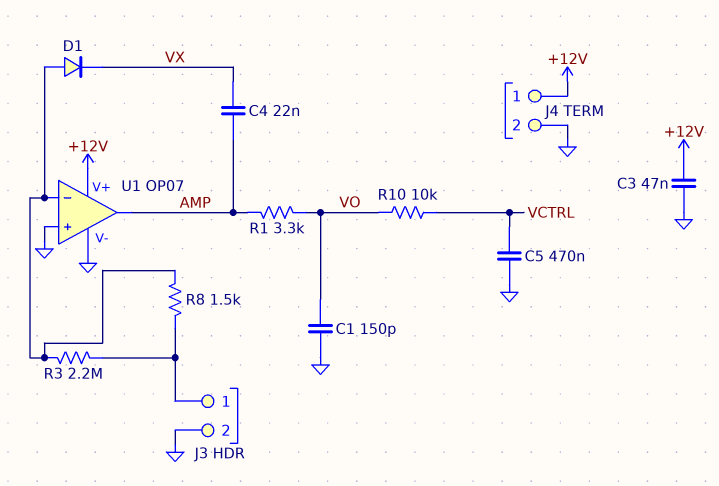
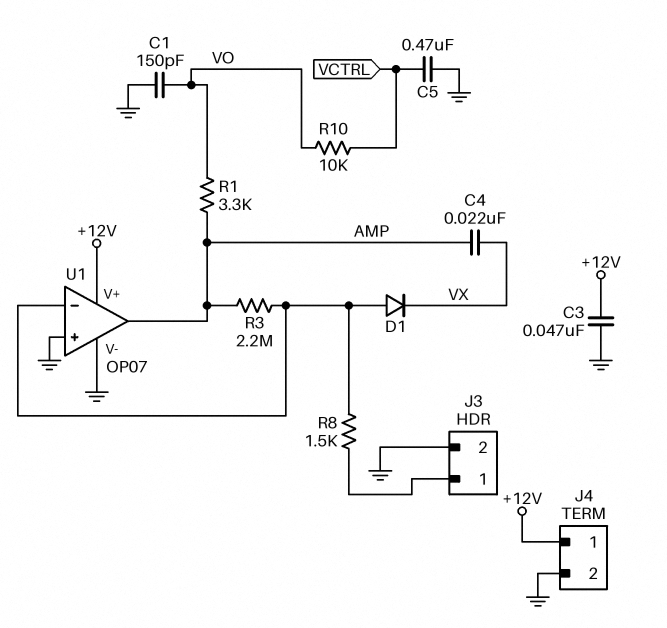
R3: 2.2M (J3/1, U1/in-) -> 2.2M (AMP, U1/in-)

